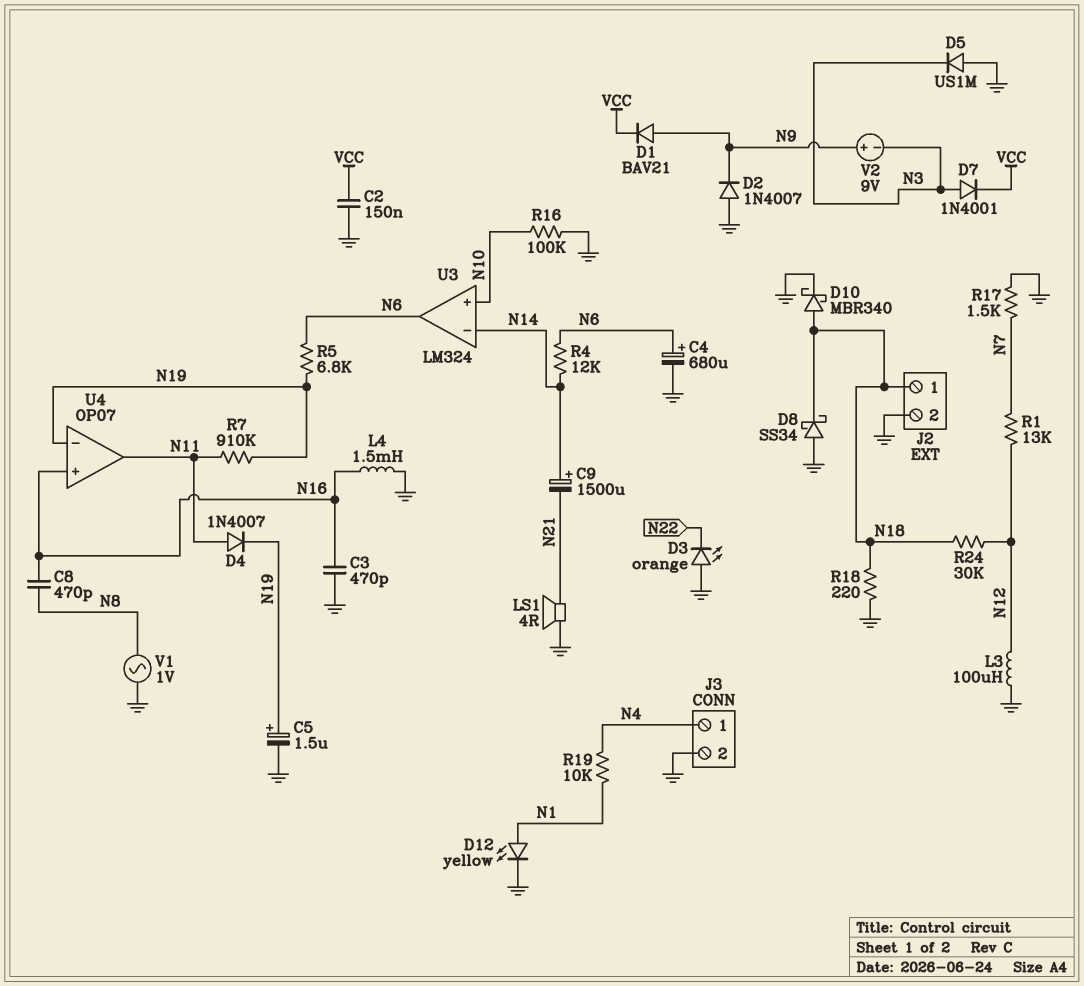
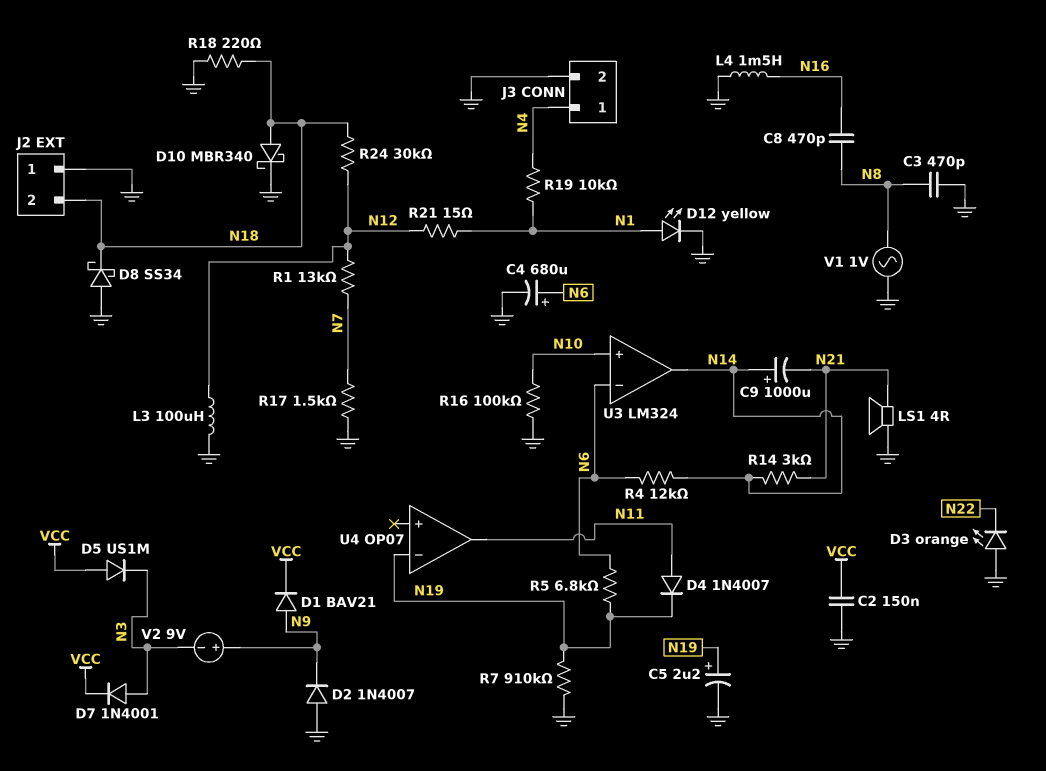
C3: 470pF (GND, N16) -> 470pF (GND, N8)
C5: 1.5uF (plus N19, minus GND) -> 2.2uF (plus N19, minus GND)
C9: 1500uF (plus N14, minus N21) -> 1000uF (plus N14, minus N21)
D5: diode US1M (A GND, K N3) -> diode US1M (A VCC, K N3)
J2 pin 1: N18 -> GND
J2 pin 2: GND -> N18
R7: 910k (N11, N19) -> 910k (GND, N19)
R14: none -> 3k (N14, N21)
R21: none -> 15 (N1, N12)
U3 pin in-: N14 -> N6
U3 pin out: N6 -> N14
U4 pin in+: N16 -> none

